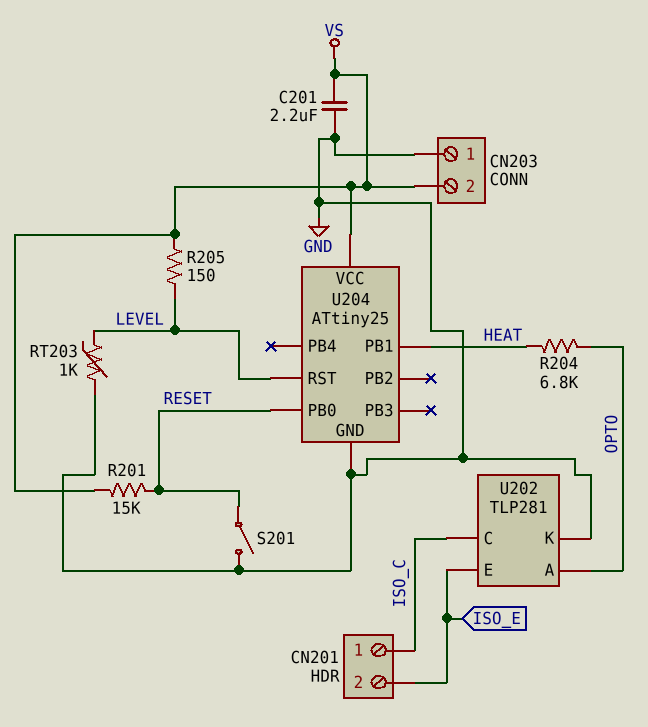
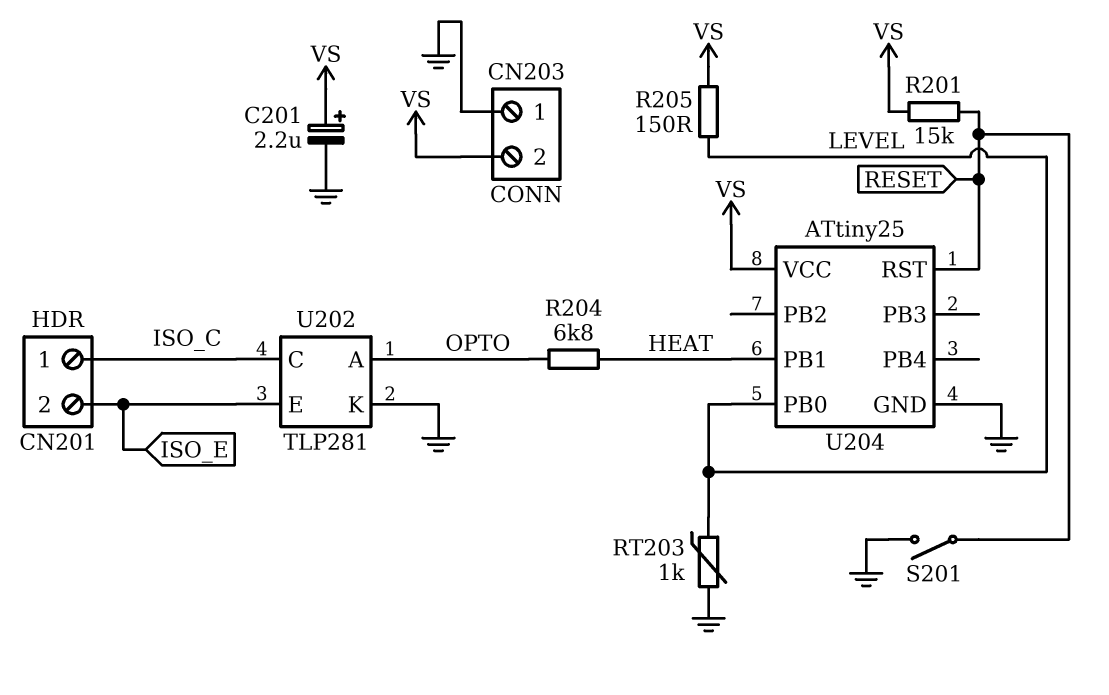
C201: 2.2uF (GND, VS) -> 2.2uF (plus VS, minus GND)
U204 pin PB0: RESET -> LEVEL
U204 pin RST: LEVEL -> RESET

